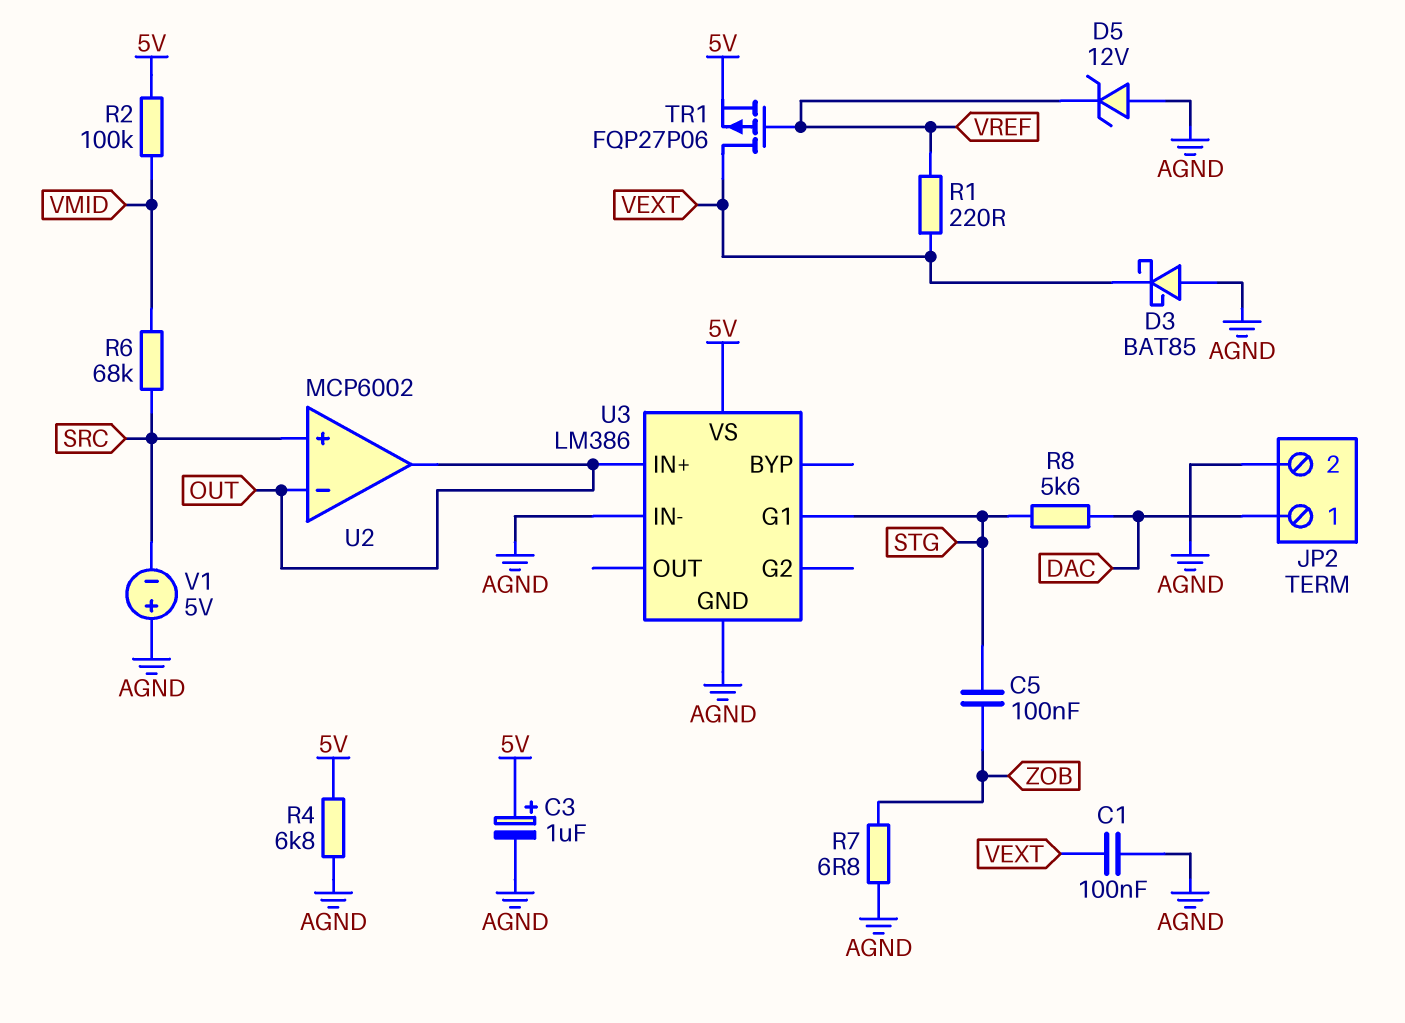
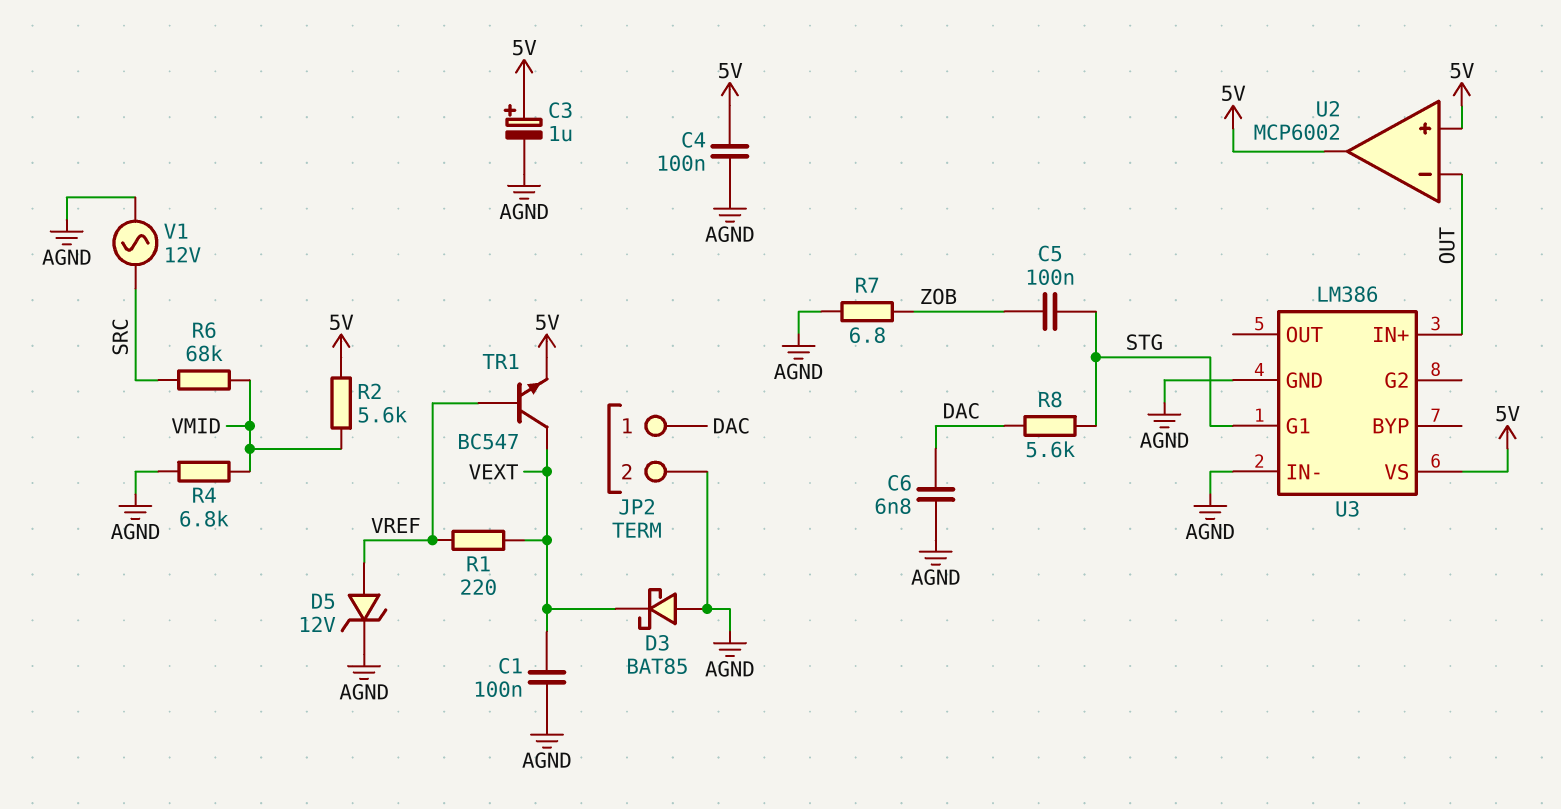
C4: none -> 100nF (5V, AGND)
C6: none -> 6.8nF (AGND, DAC)
D5: zener 12V (A AGND, K VREF) -> zener 12V (A VREF, K AGND)
R2: 100k (5V, VMID) -> 5.6k (5V, VMID)
R4: 6.8k (5V, AGND) -> 6.8k (AGND, VMID)
TR1: PMOS FQP27P06 (G VREF, D VEXT, S 5V) -> NPN BC547 (B VREF, C VEXT, E 5V)
U2 pin in+: SRC -> 5V
U2 pin out: OUT -> 5V
V1: 5V (plus AGND, minus SRC) -> AC 12V (AGND, SRC)

